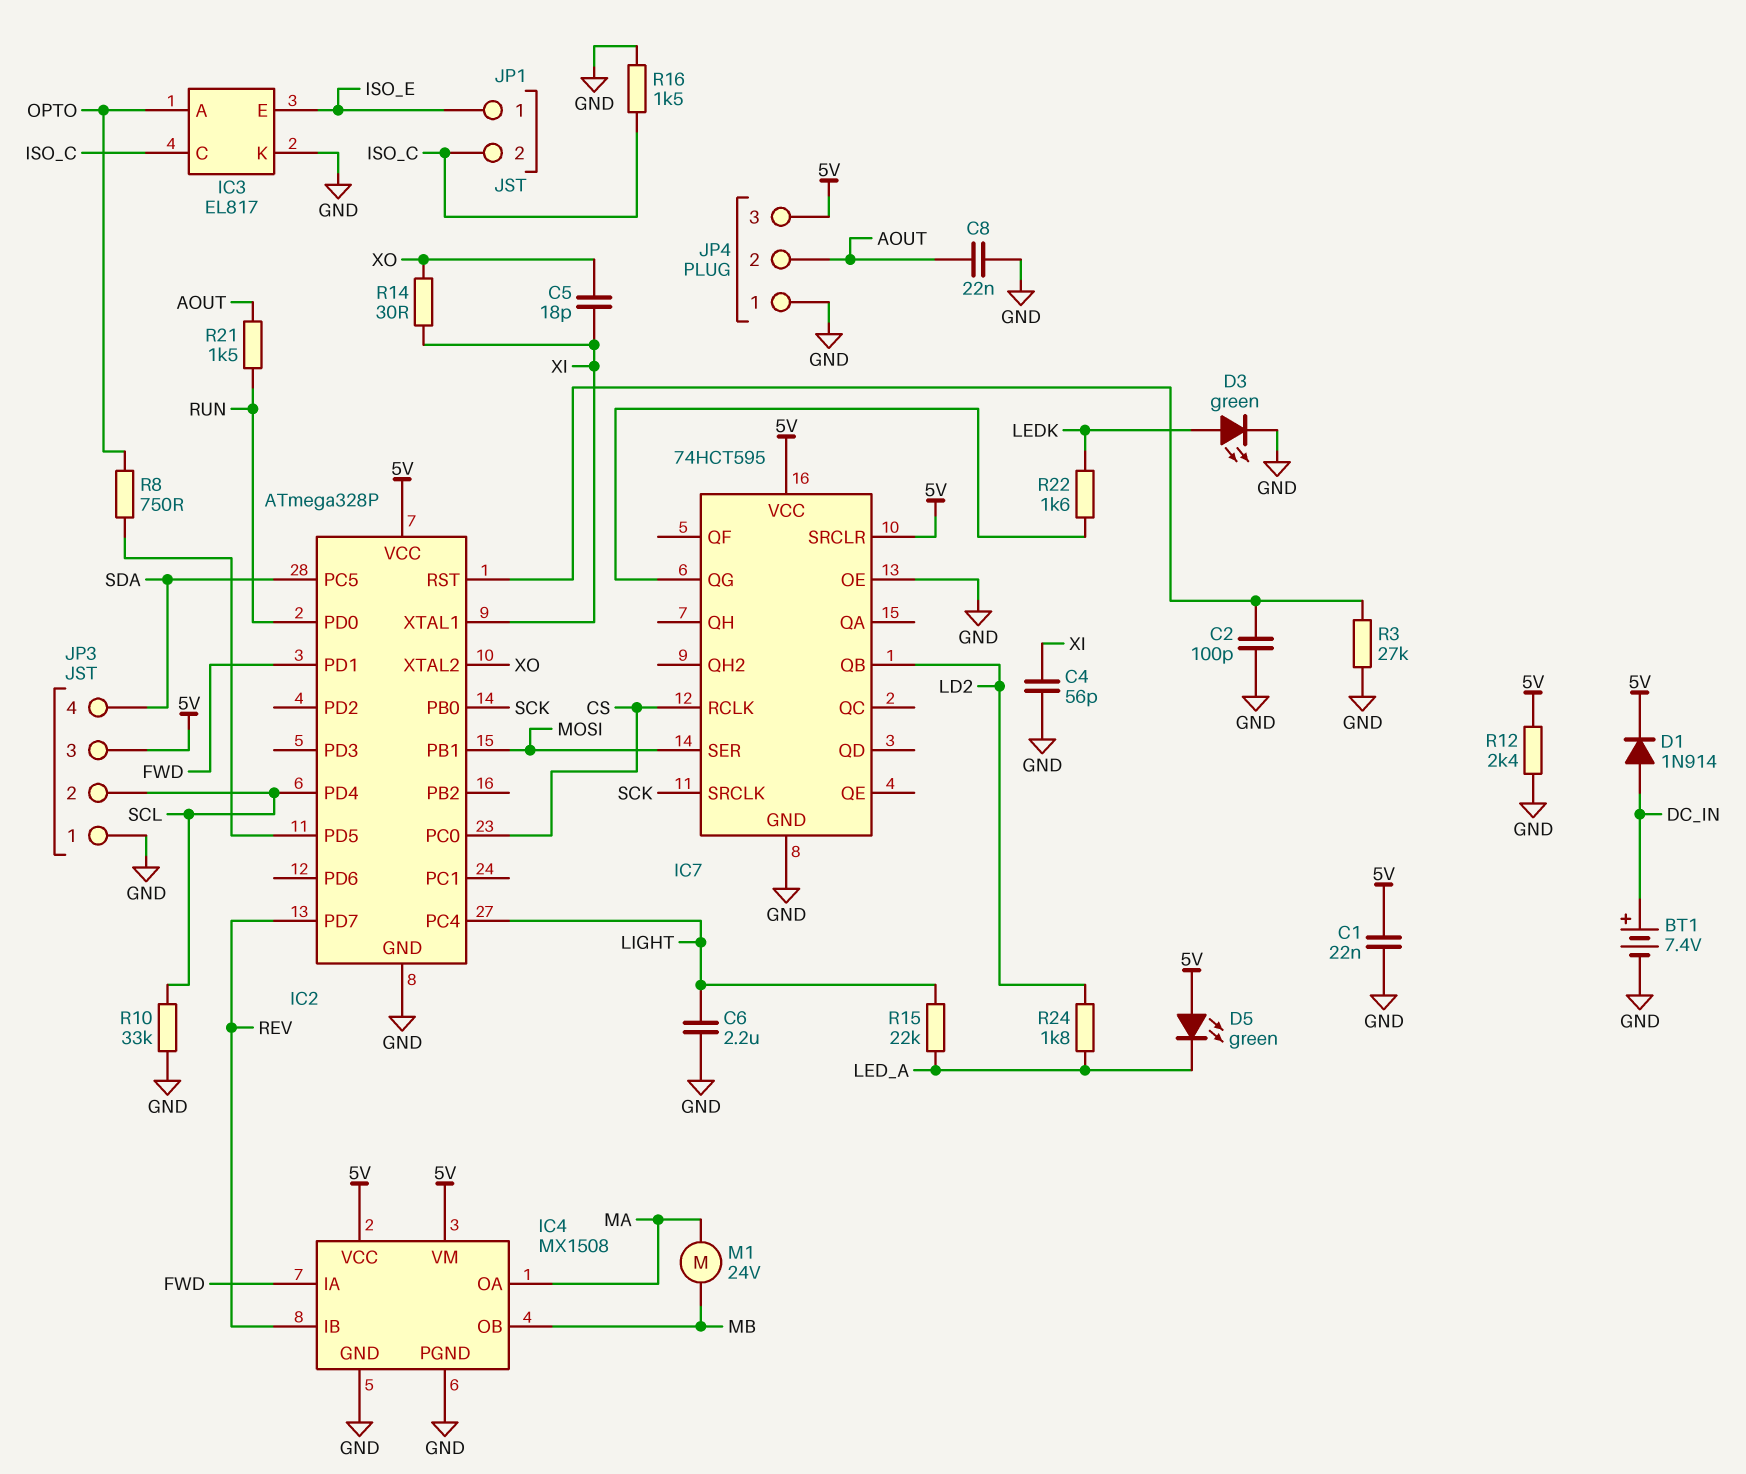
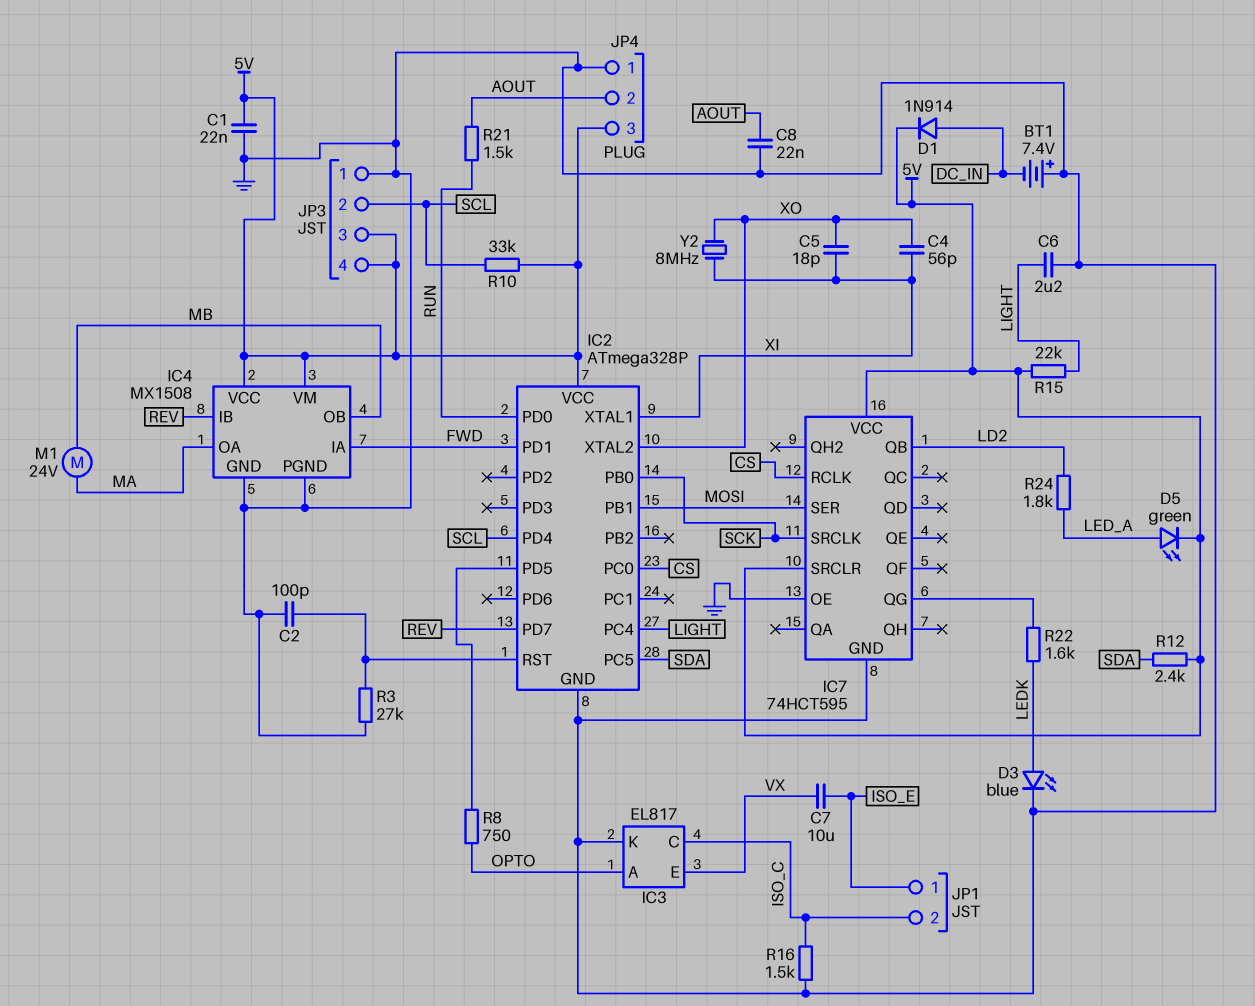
BT1: 7.4V (plus DC_IN, minus GND) -> 7.4V (plus GND, minus DC_IN)
C4: 56pF (GND, XI) -> 56pF (XI, XO)
C7: none -> 10uF (ISO_E, VX)
D3: LED green (A LEDK, K GND) -> LED blue (A LEDK, K GND)
D5: LED green (A 5V, K LED_A) -> LED green (A LED_A, K 5V)
IC3 pin E: ISO_E -> VX
JP3 pin 4: SDA -> 5V
R10: 33k (GND, SCL) -> 33k (5V, SCL)
R12: 2.4k (5V, GND) -> 2.4k (5V, SDA)
R14: 30 (XI, XO) -> none
R15: 22k (LED_A, LIGHT) -> 22k (5V, LIGHT)
Y2: none -> 8MHz (XI, XO)

